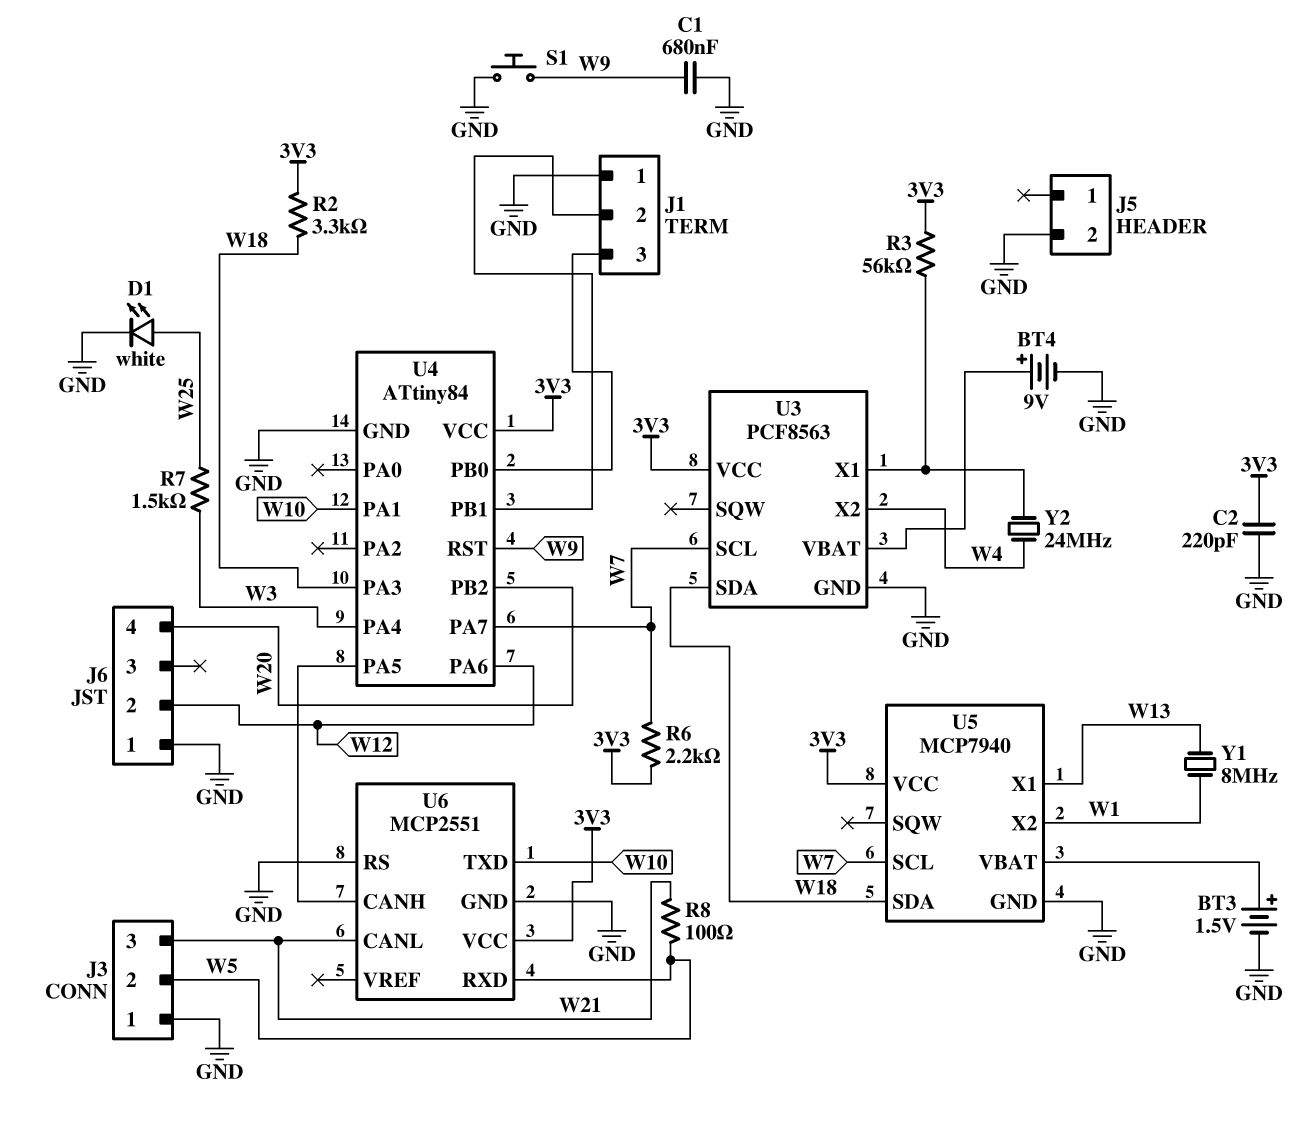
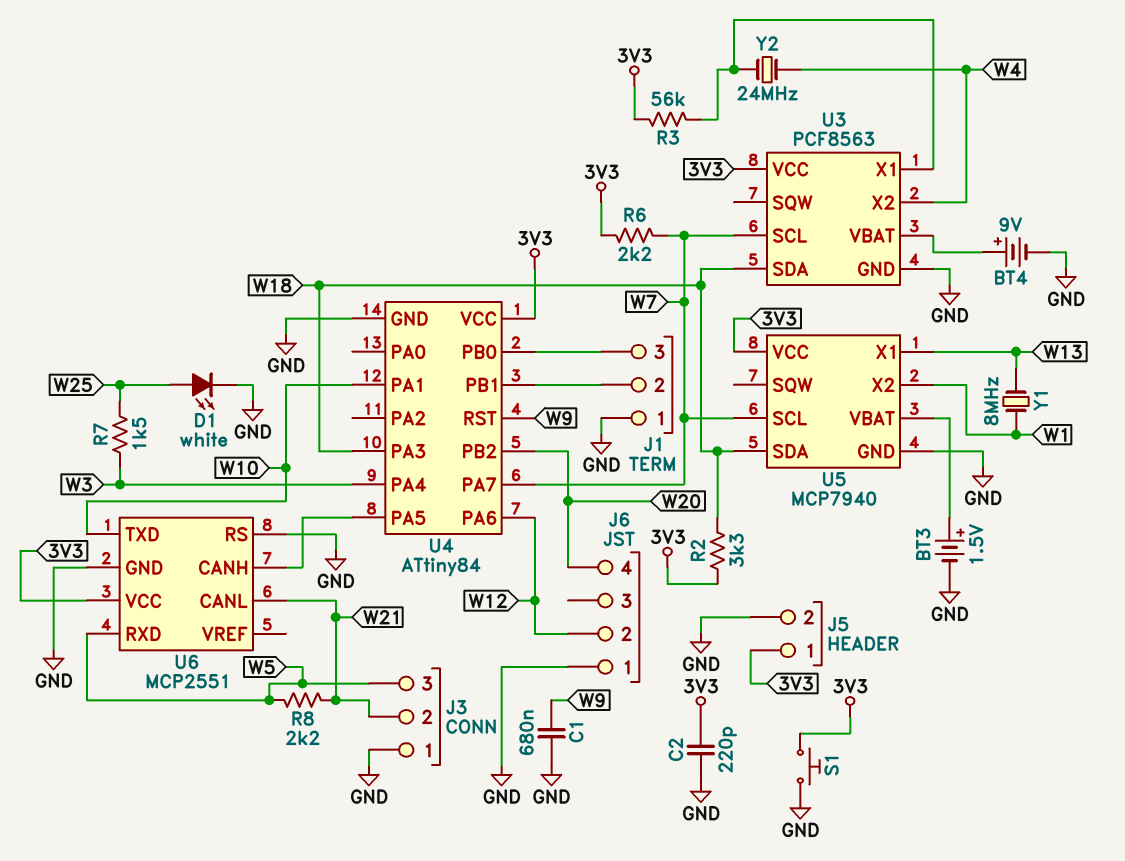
J3 pin 2: W5 -> W21
J3 pin 3: W21 -> W5
J5 pin 1: none -> 3V3
R8: 100 (W5, W21) -> 2.2k (W5, W21)
S1: button (GND, W9) -> button (3V3, GND)

